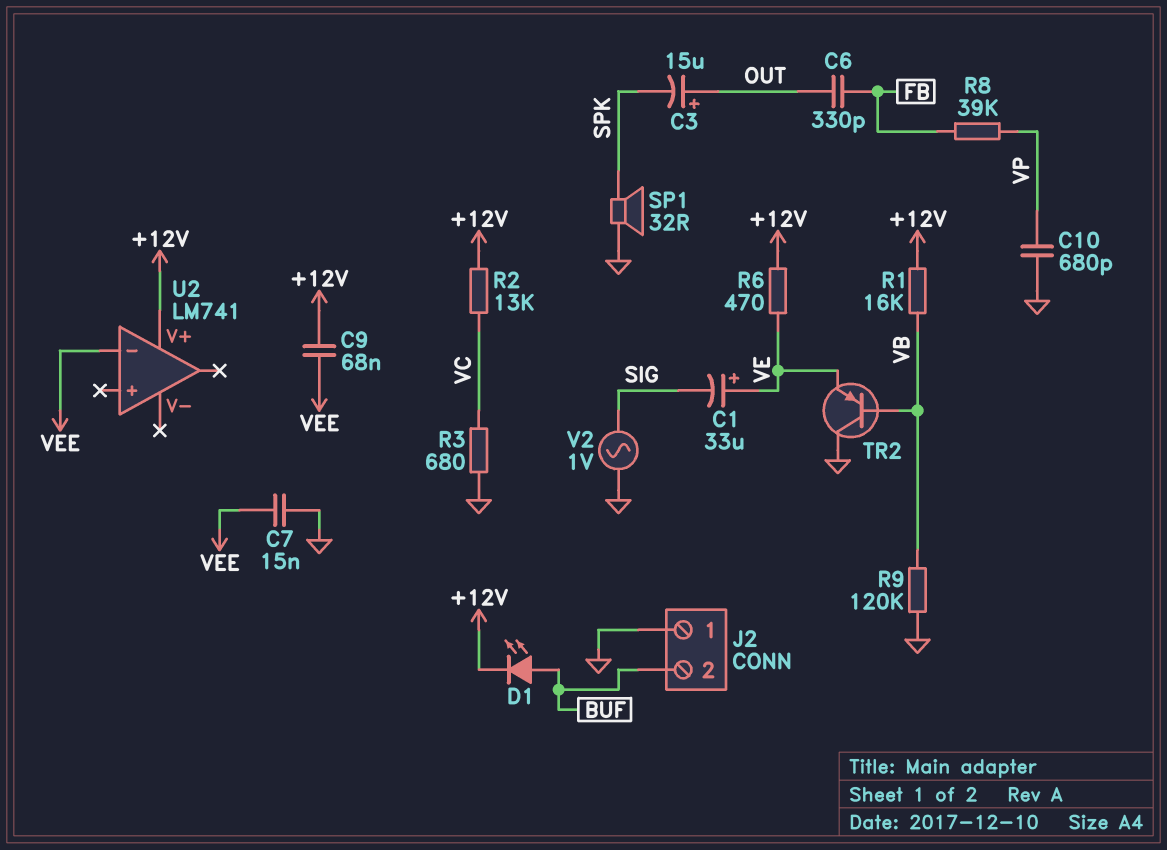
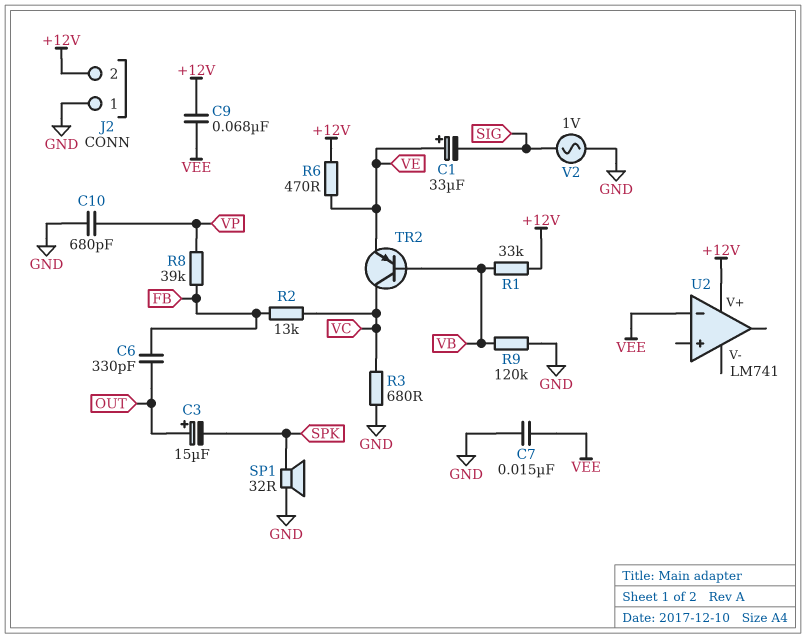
D1: LED (A BUF, K +12V) -> none
J2 pin 2: BUF -> +12V
R1: 16k (+12V, VB) -> 33k (+12V, VB)
R2: 13k (+12V, VC) -> 13k (FB, VC)
TR2: PNP (B VB, C GND, E VE) -> PNP (B VB, C VC, E VE)

